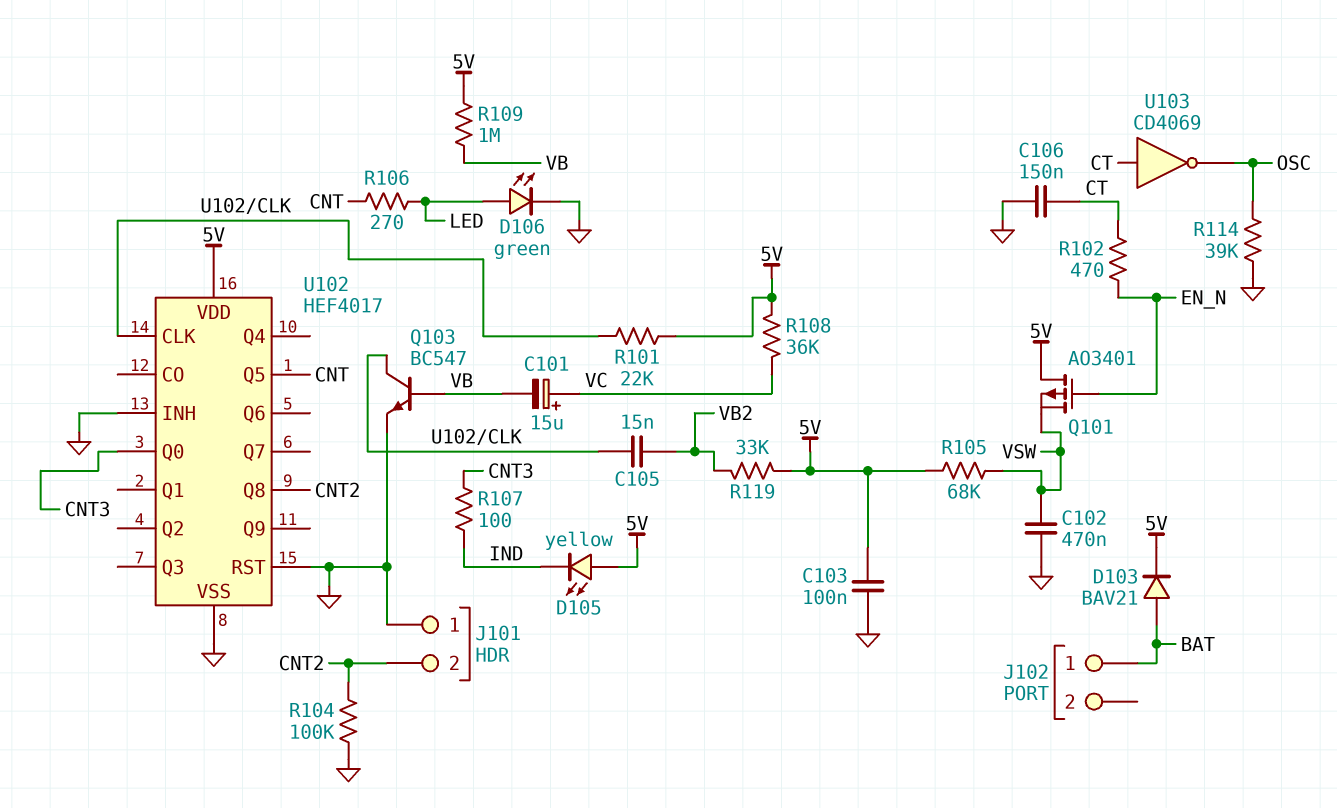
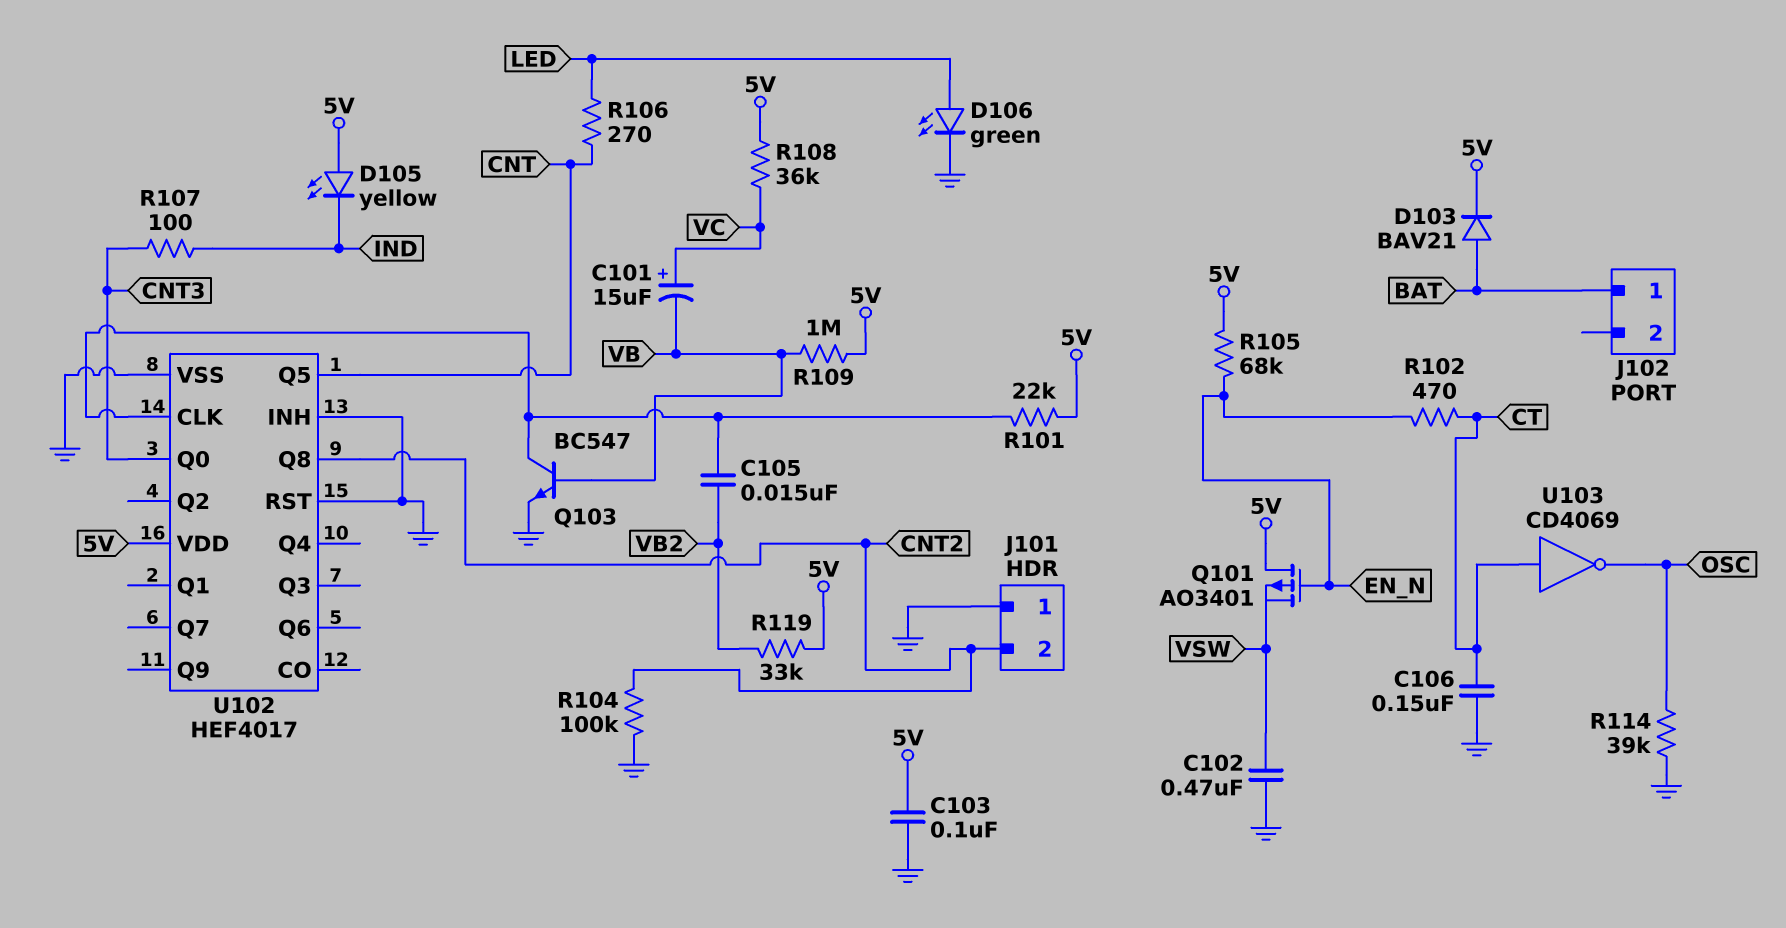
R105: 68k (5V, VSW) -> 68k (5V, EN_N)

